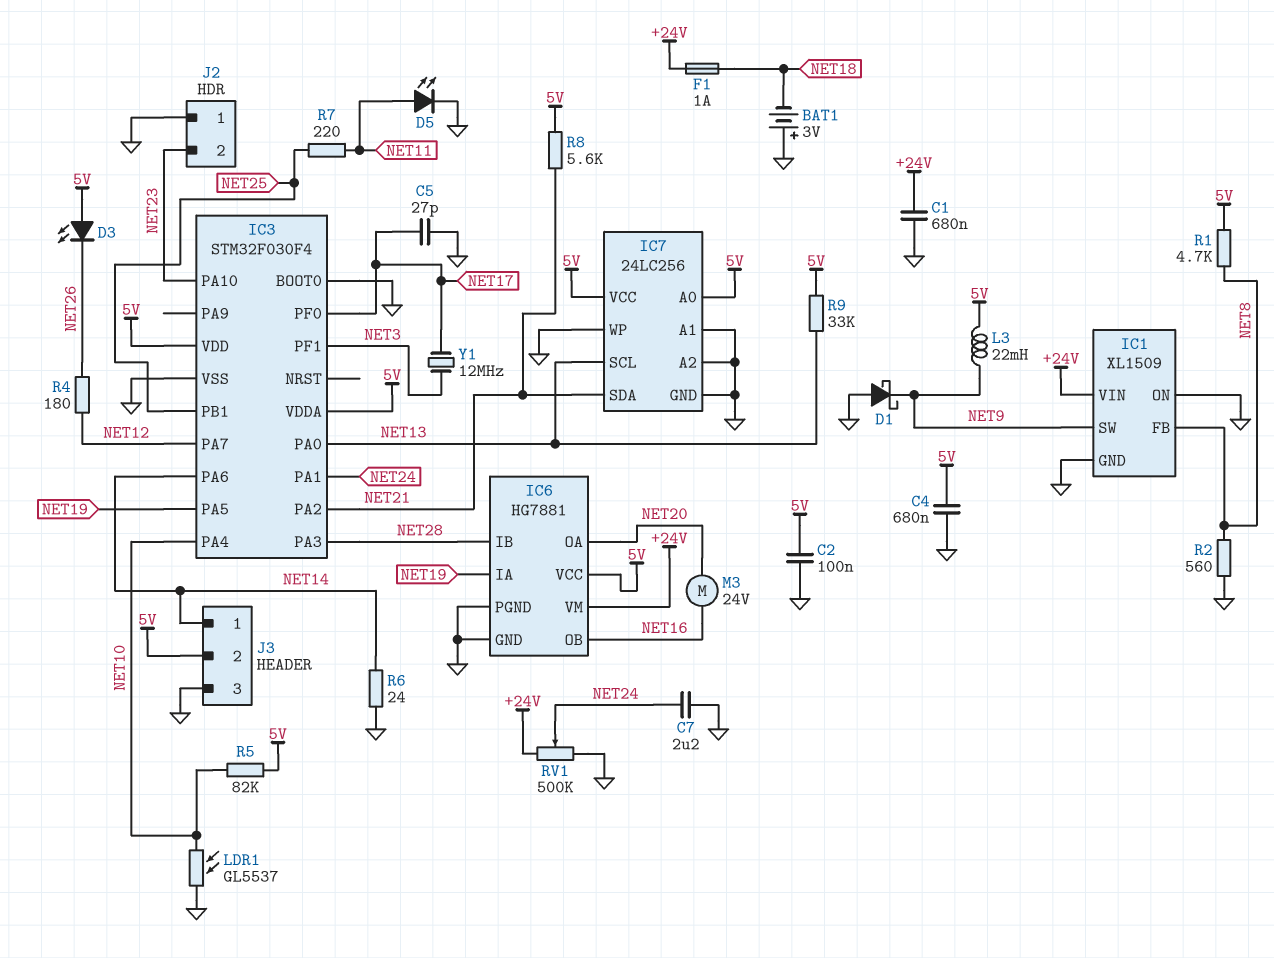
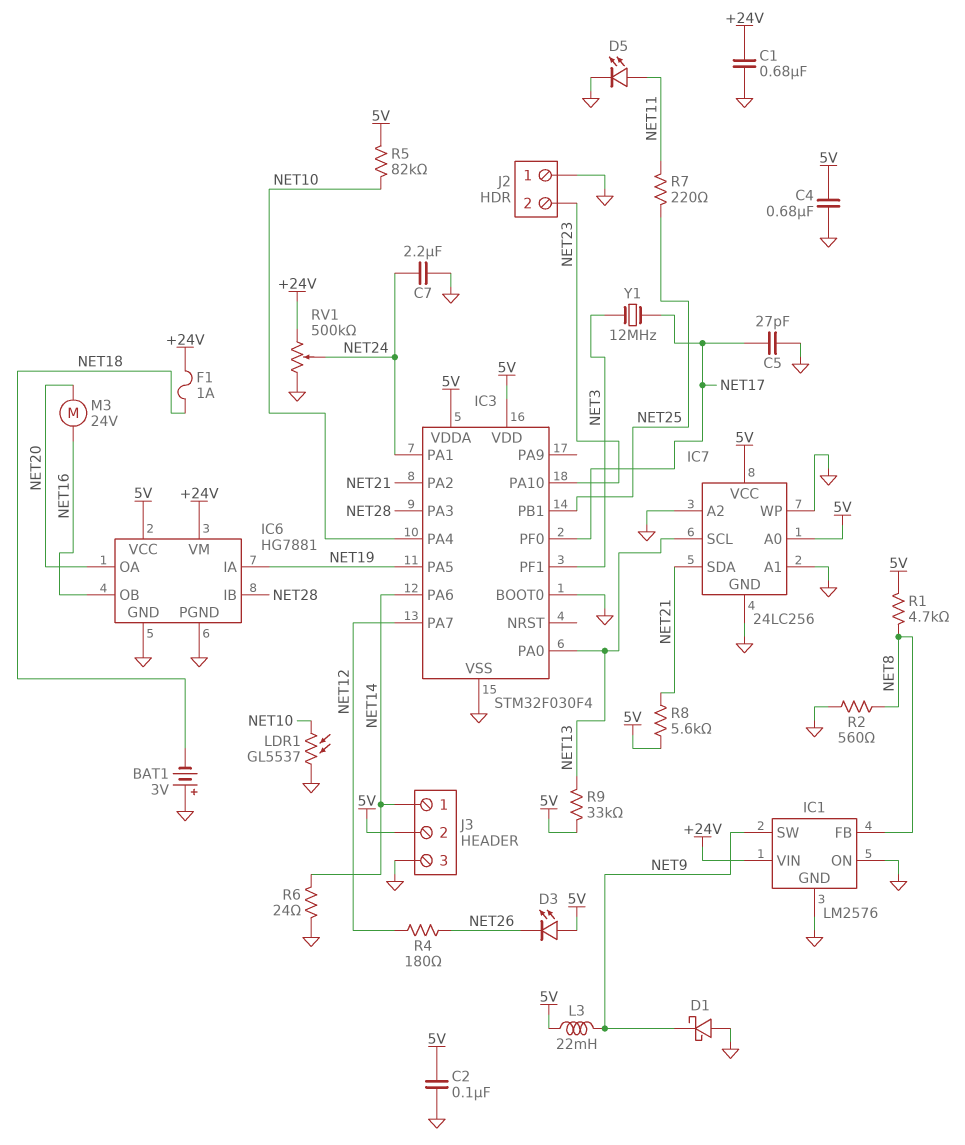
IC1: XL1509 -> LM2576

